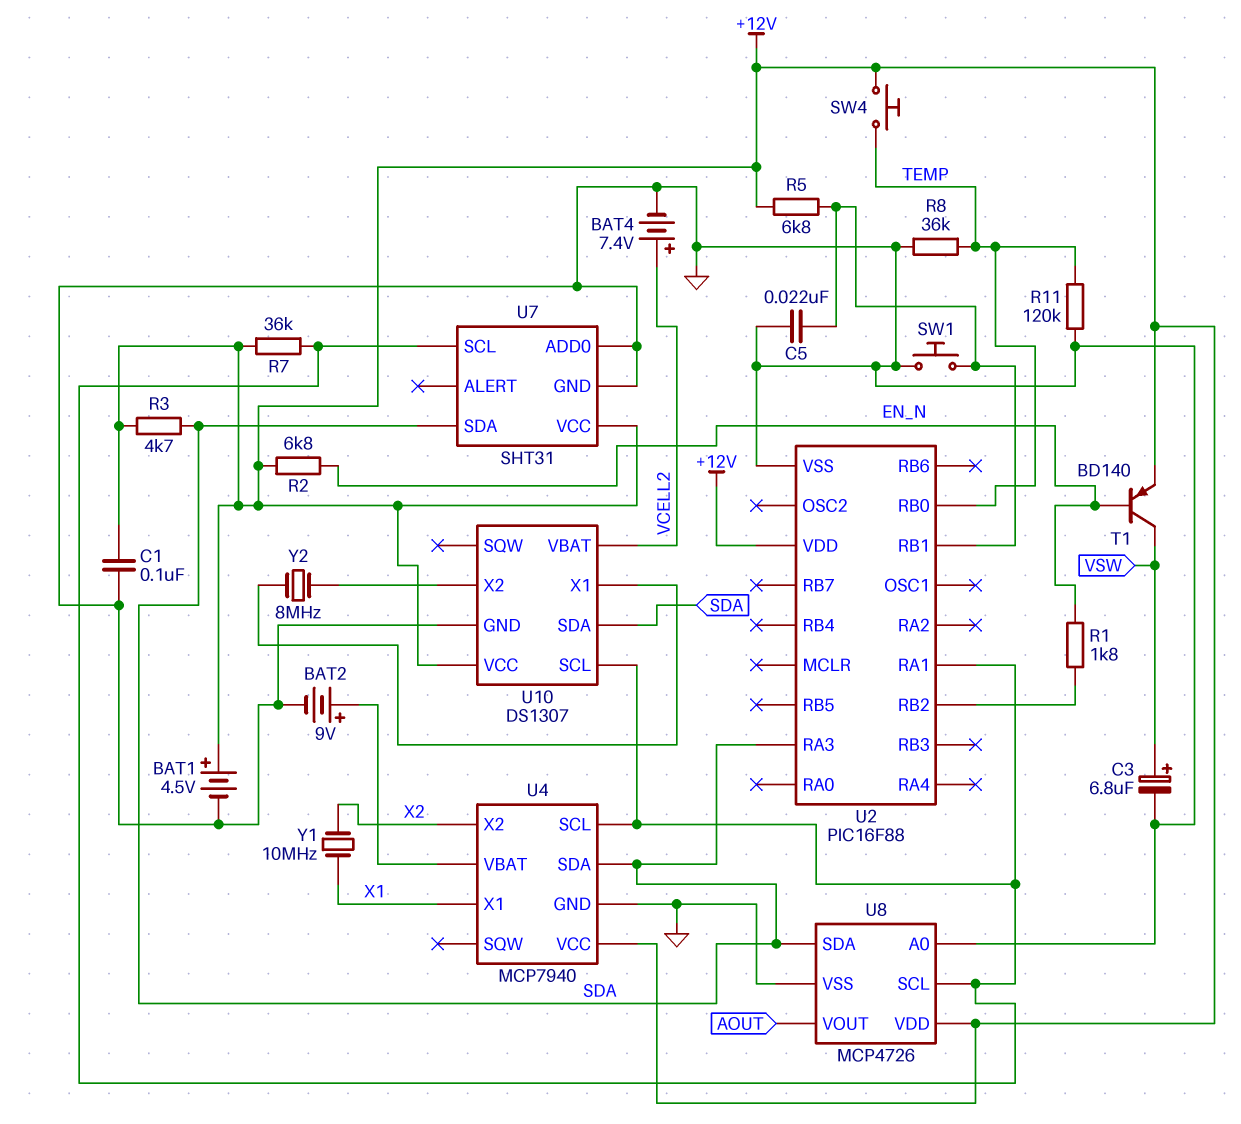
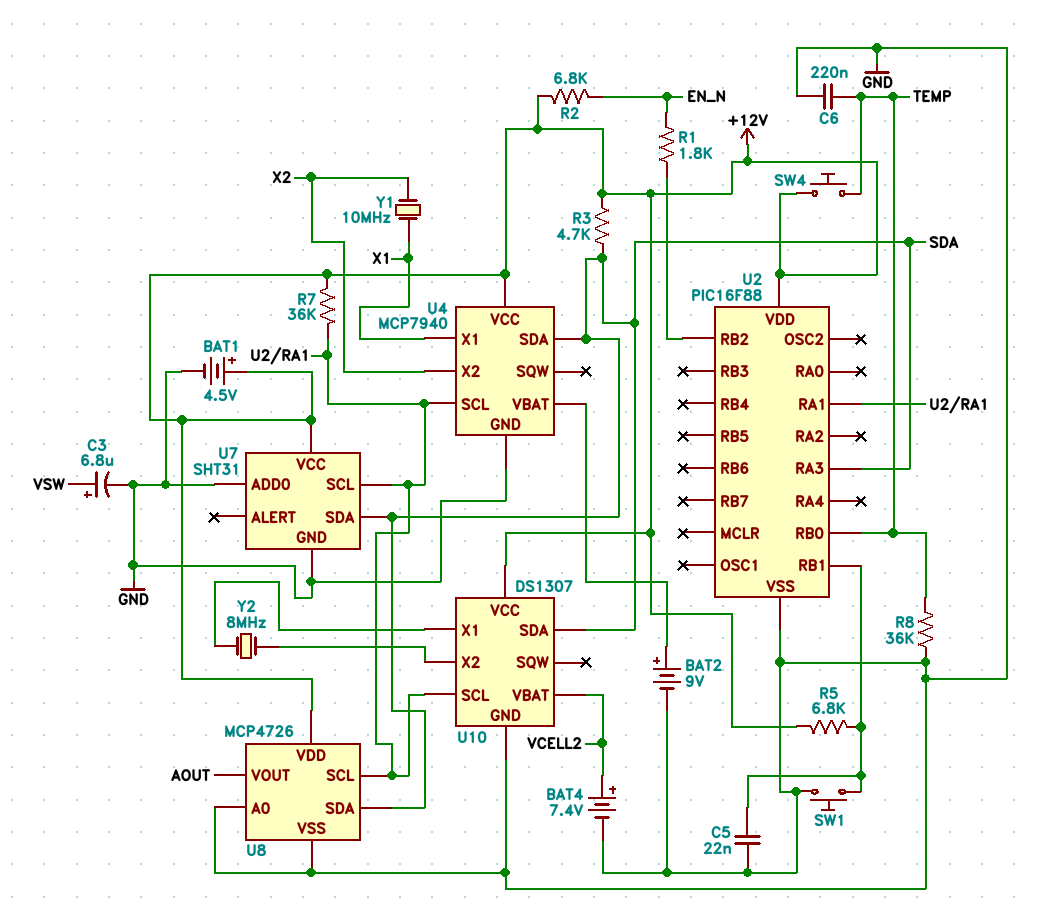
C1: 100nF (+12V, GND) -> none
C6: none -> 220nF (GND, TEMP)
R11: 120k (GND, TEMP) -> none
T1: PNP BD140 (B EN_N, C VSW, E +12V) -> none

